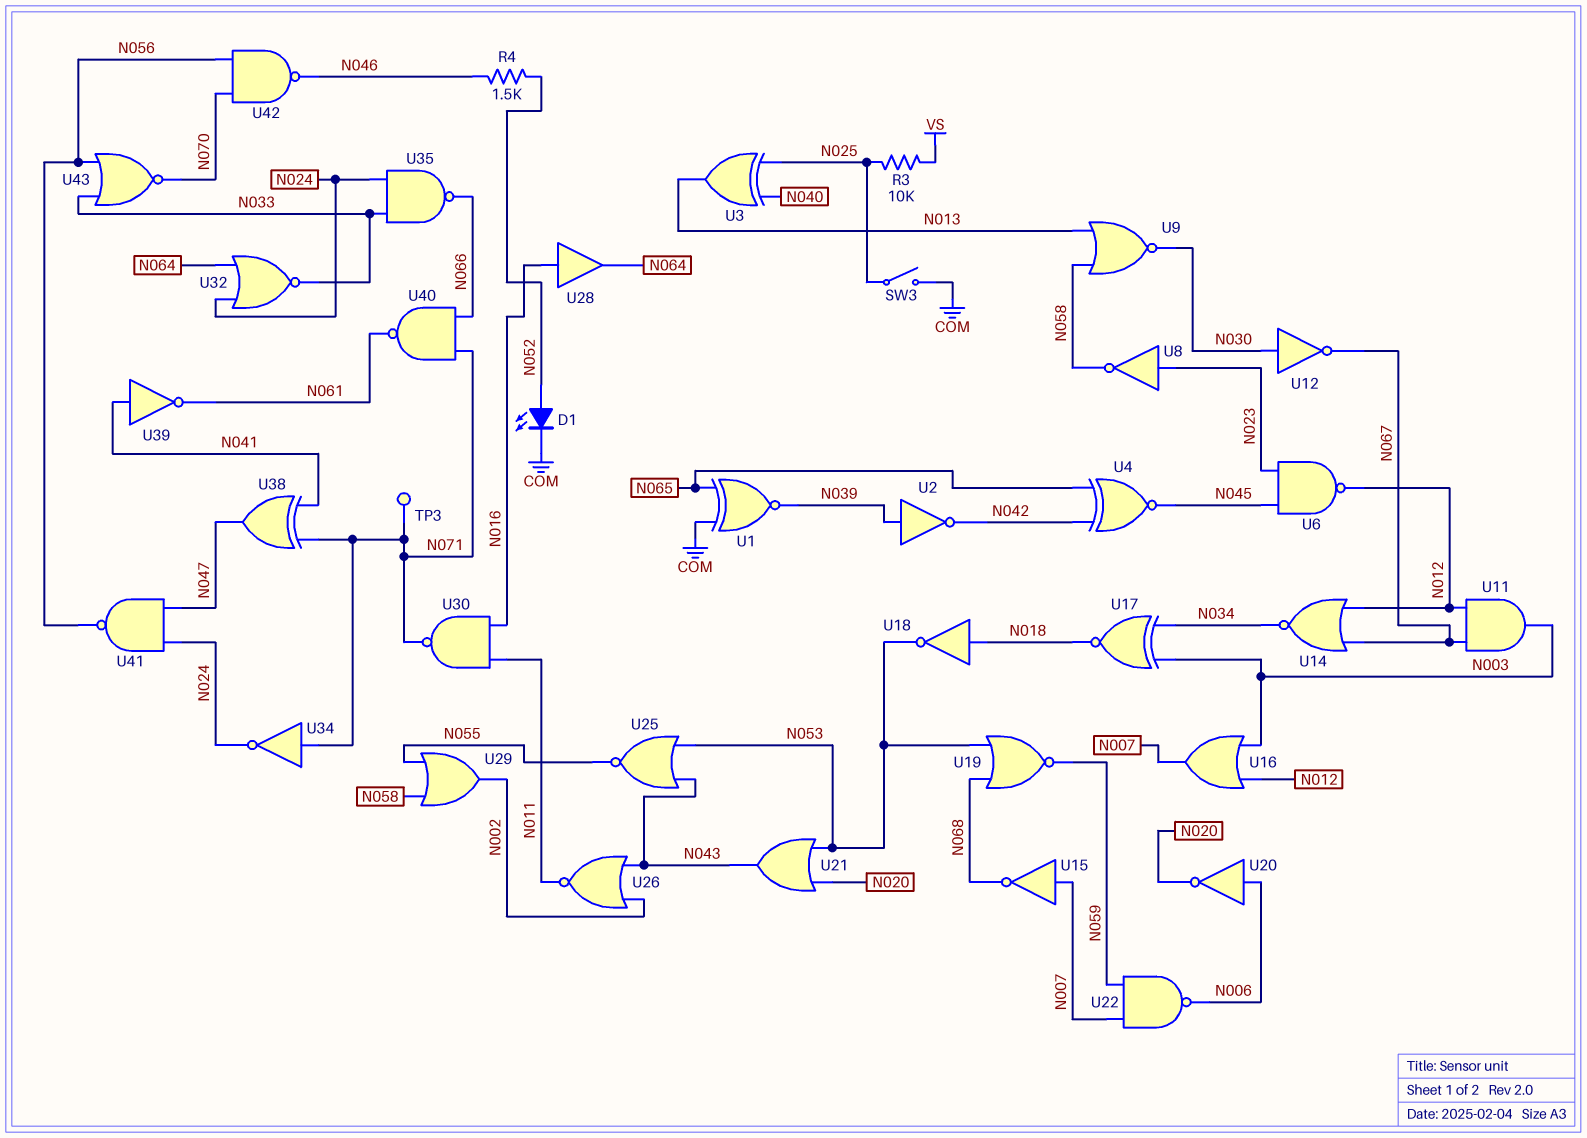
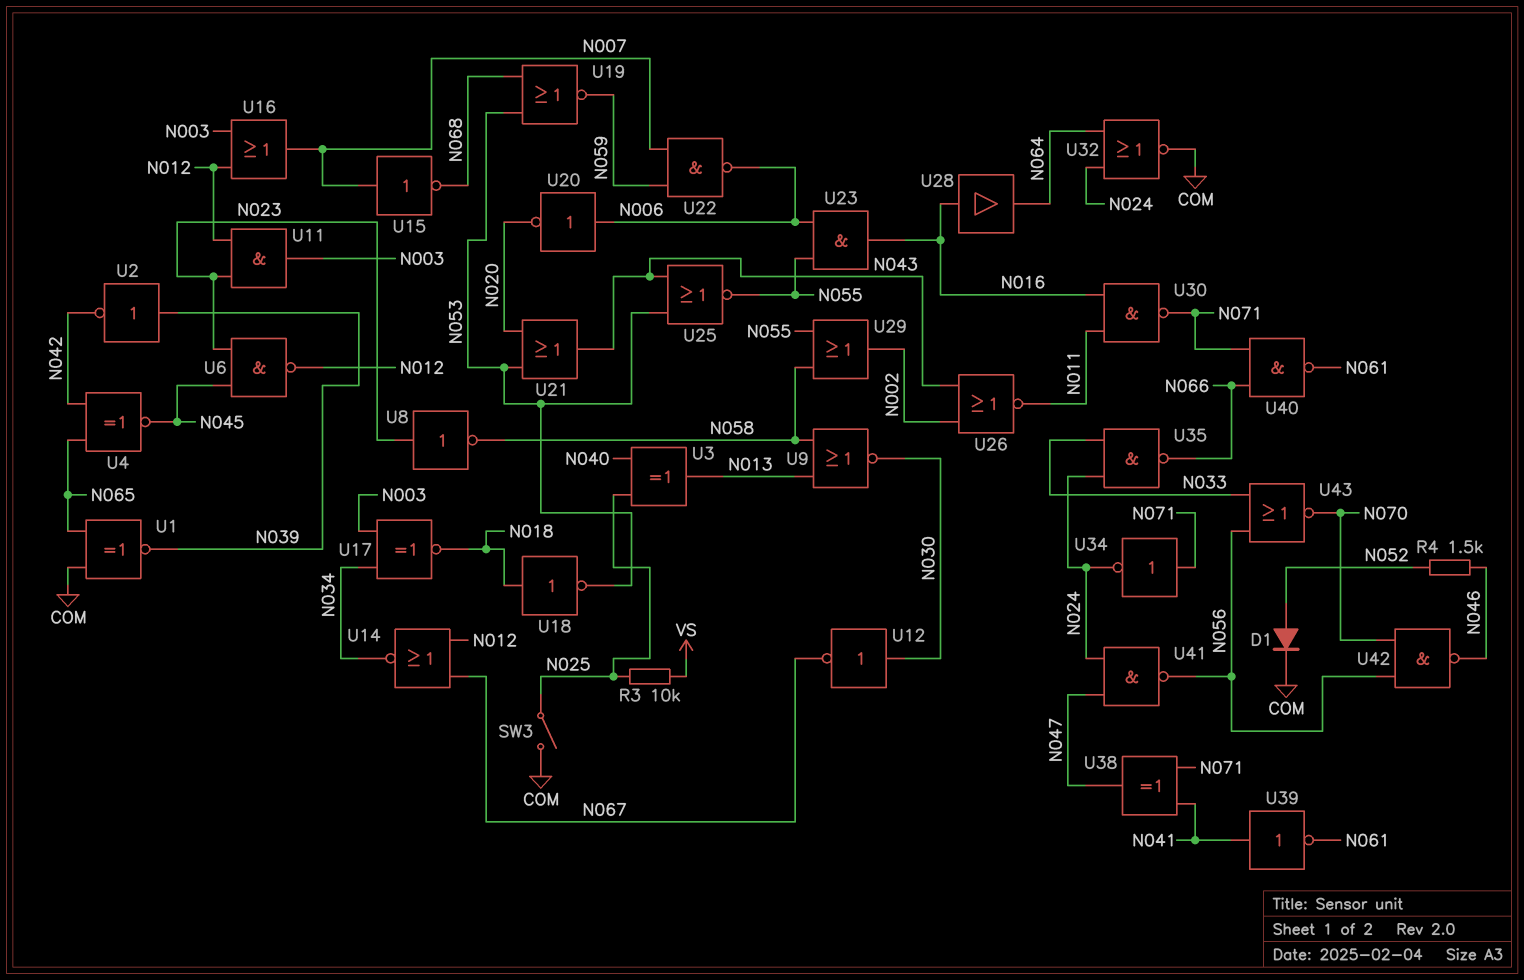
D1: LED (A N052, K COM) -> diode (A N052, K COM)
TP3: test point (N071) -> none
U11: AND (in N012, in N067, out N003) -> AND (in N012, in N023, out N003)
U23: none -> AND (in N006, in N055, out N016)
U32: NOR (in N024, in N064, out N033) -> NOR (in N024, in N064, out COM)

